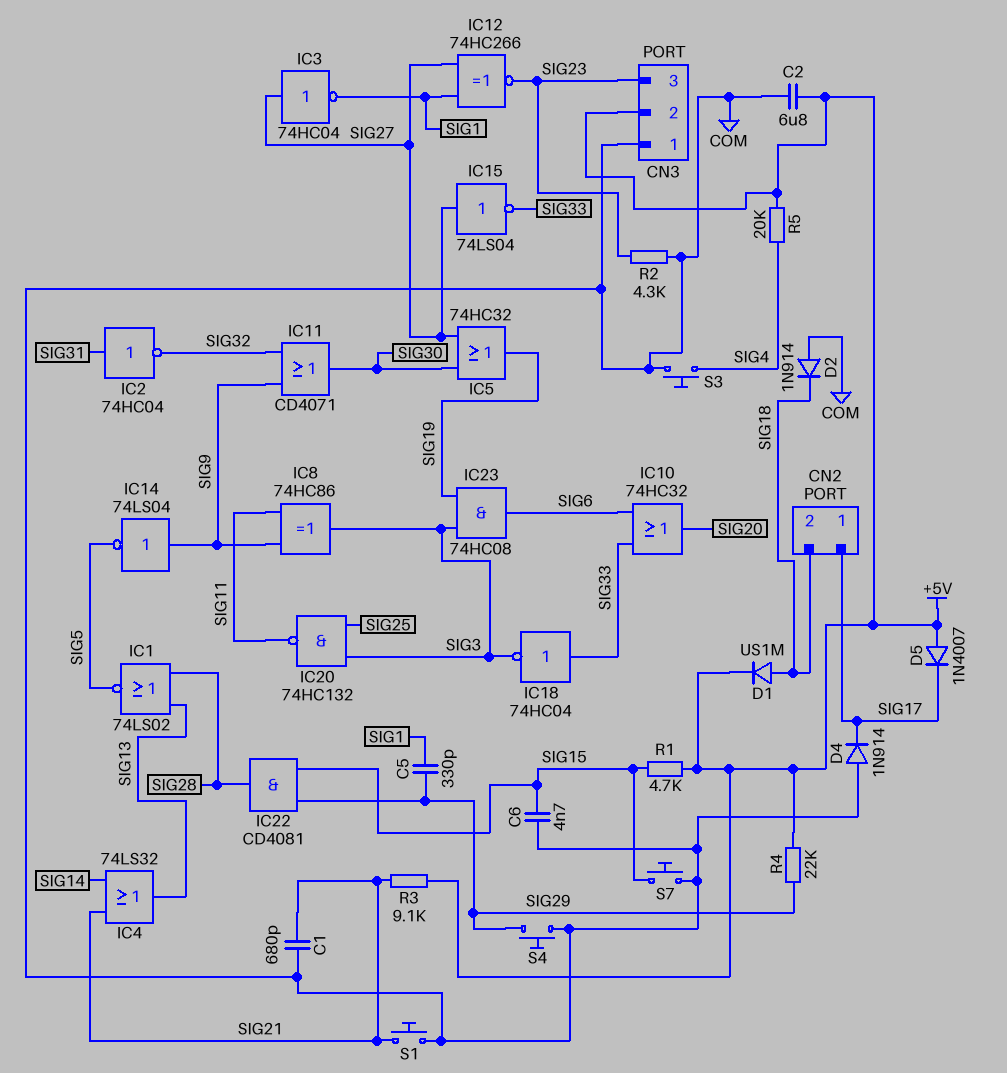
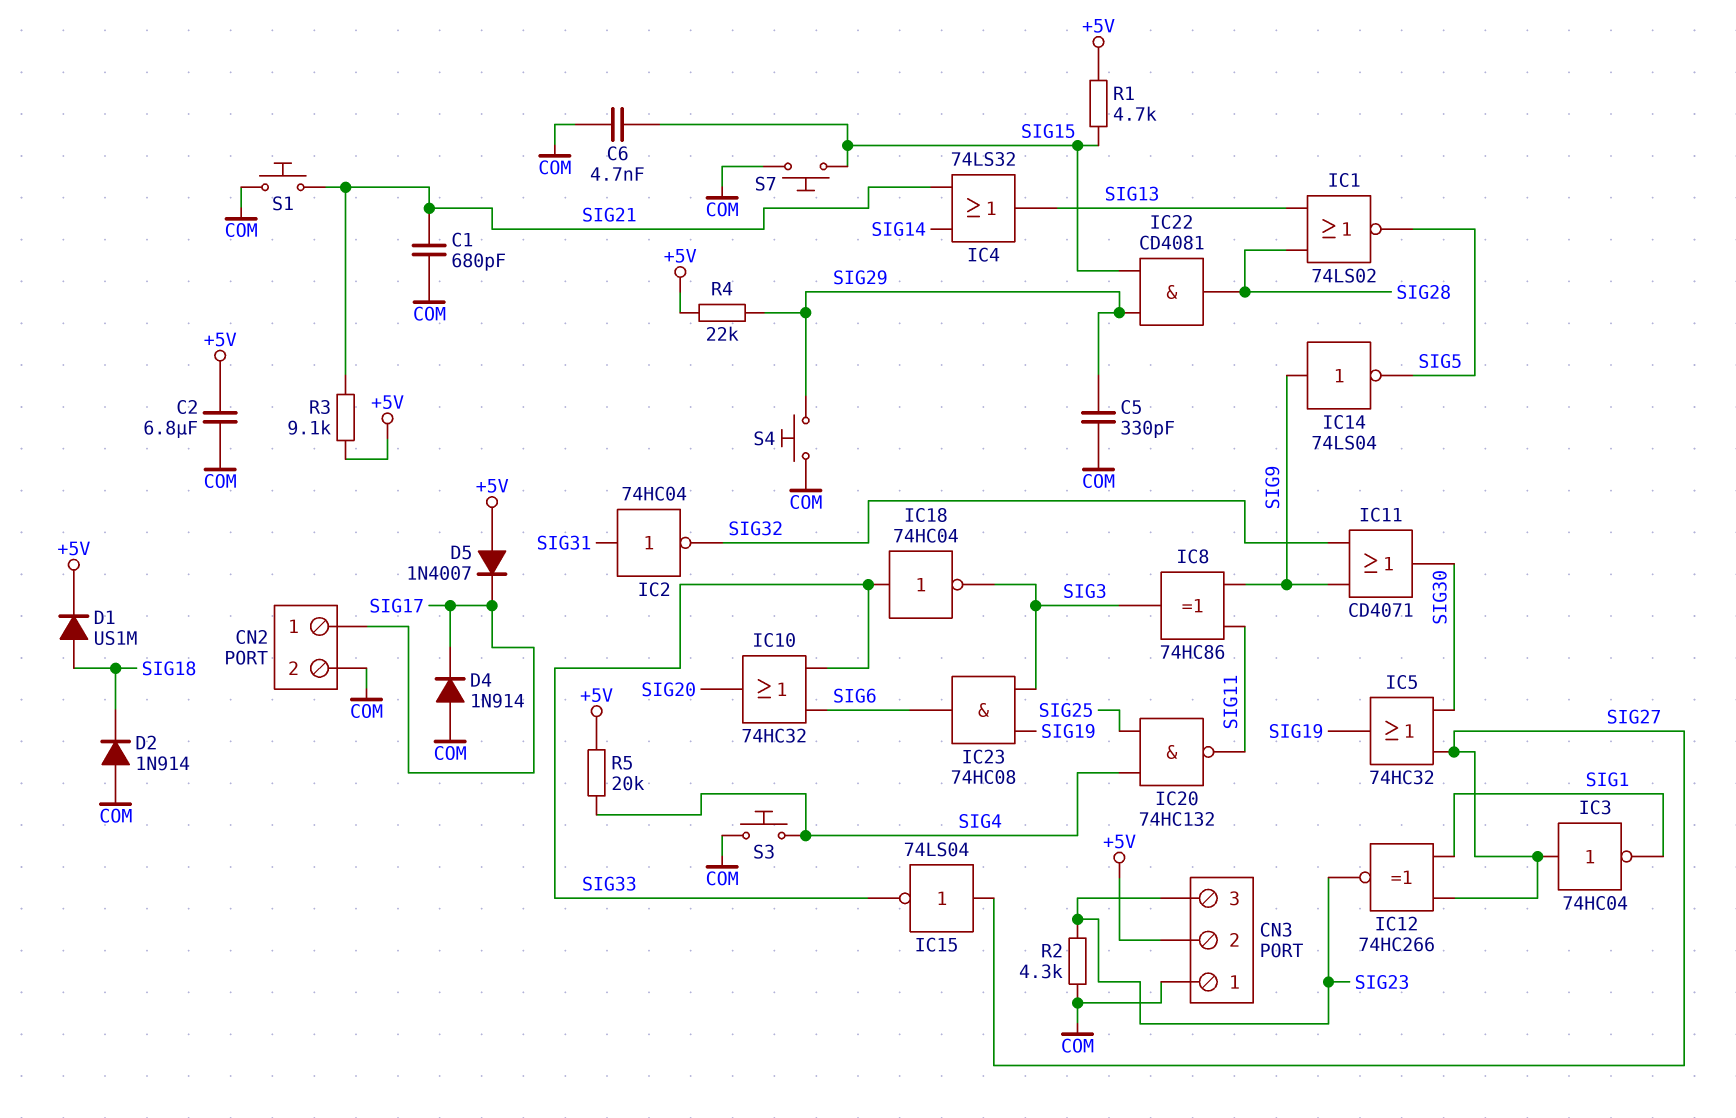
C5: 330pF (SIG1, SIG29) -> 330pF (COM, SIG29)
CN2 pin 2: SIG18 -> COM
IC20: NAND 74HC132 (in SIG3, in SIG25, out SIG11) -> NAND 74HC132 (in SIG4, in SIG25, out SIG11)

